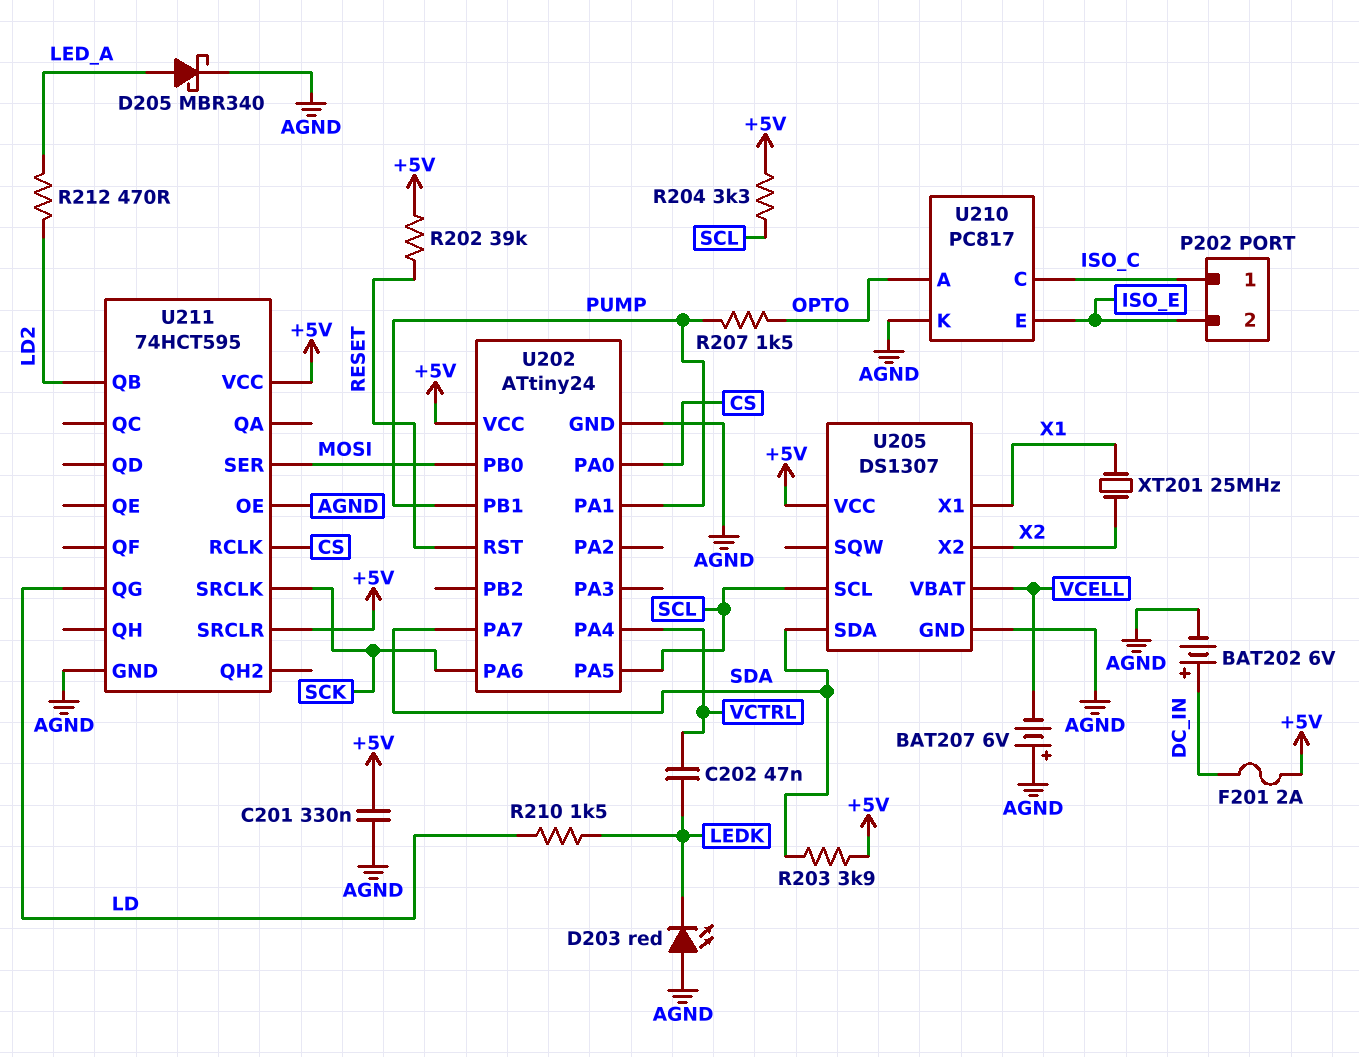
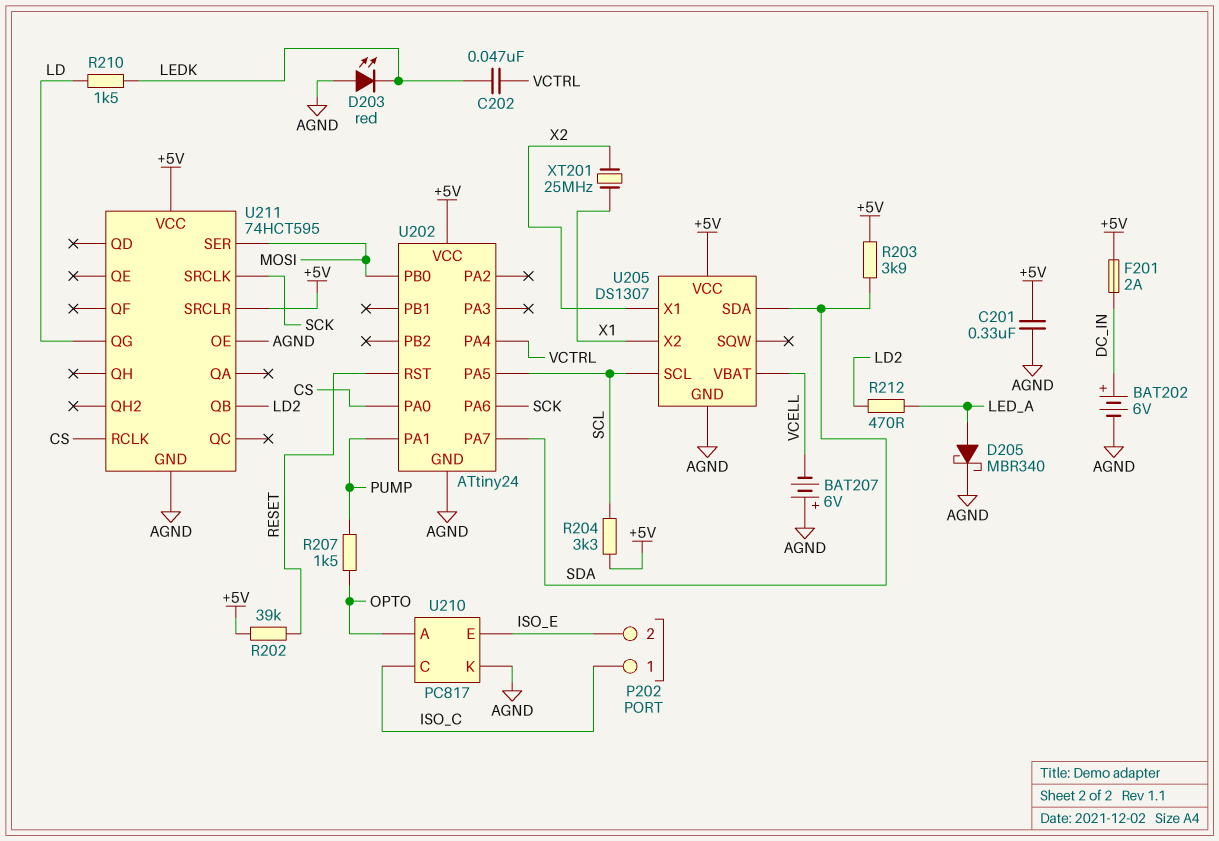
U202 pin PB1: PUMP -> none
U205 pin X1: X1 -> X2
U205 pin X2: X2 -> X1

